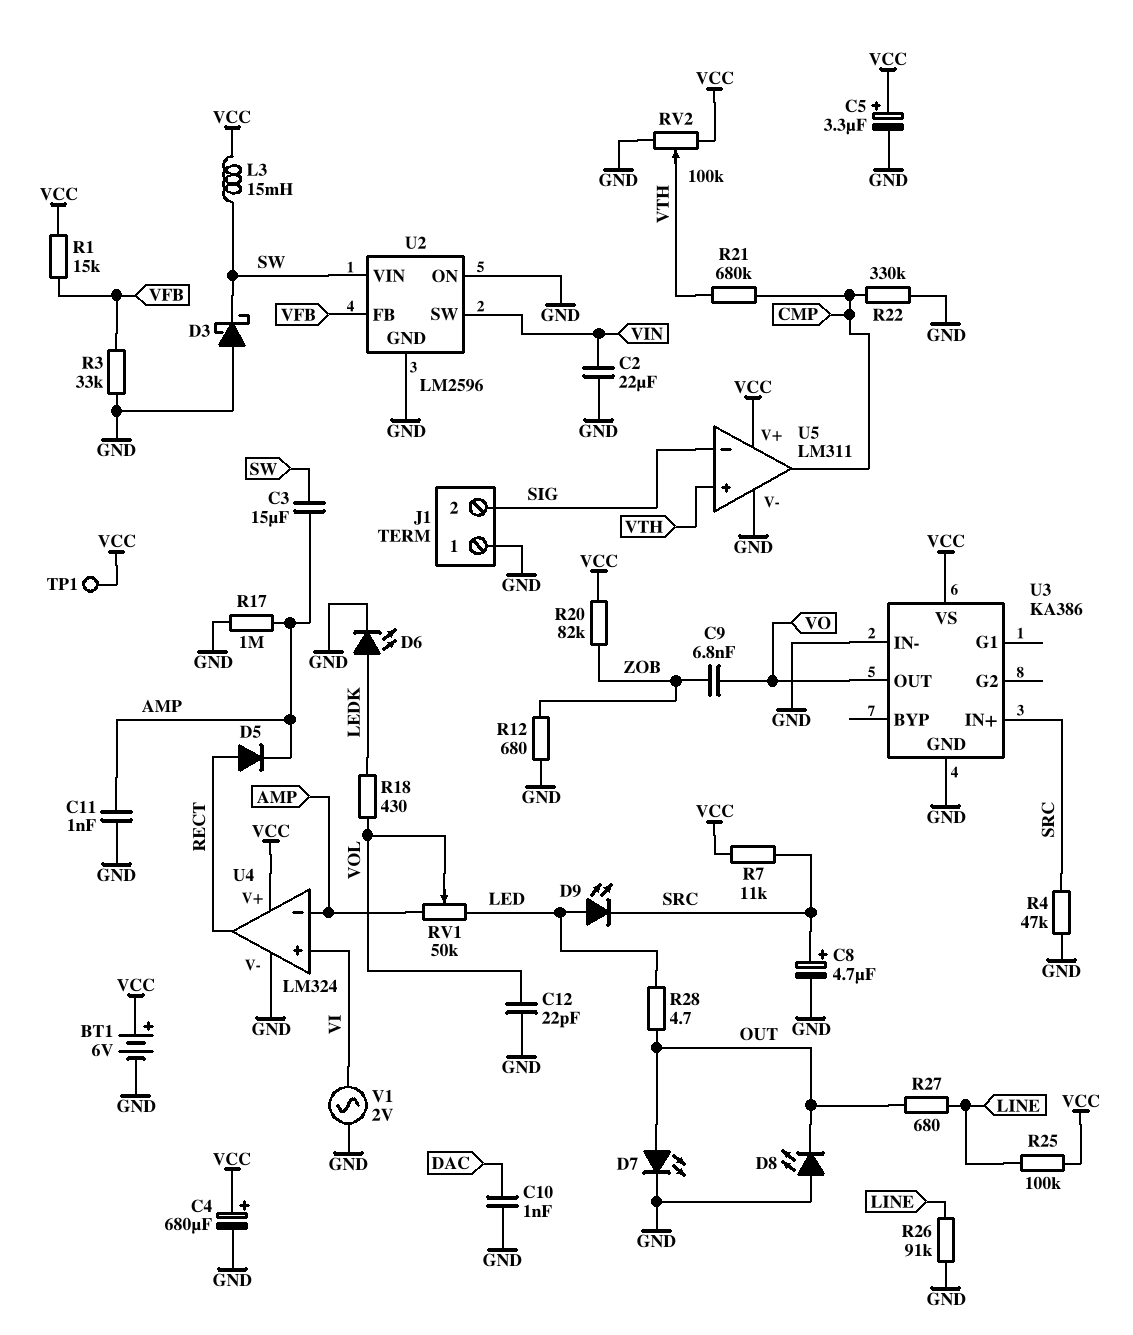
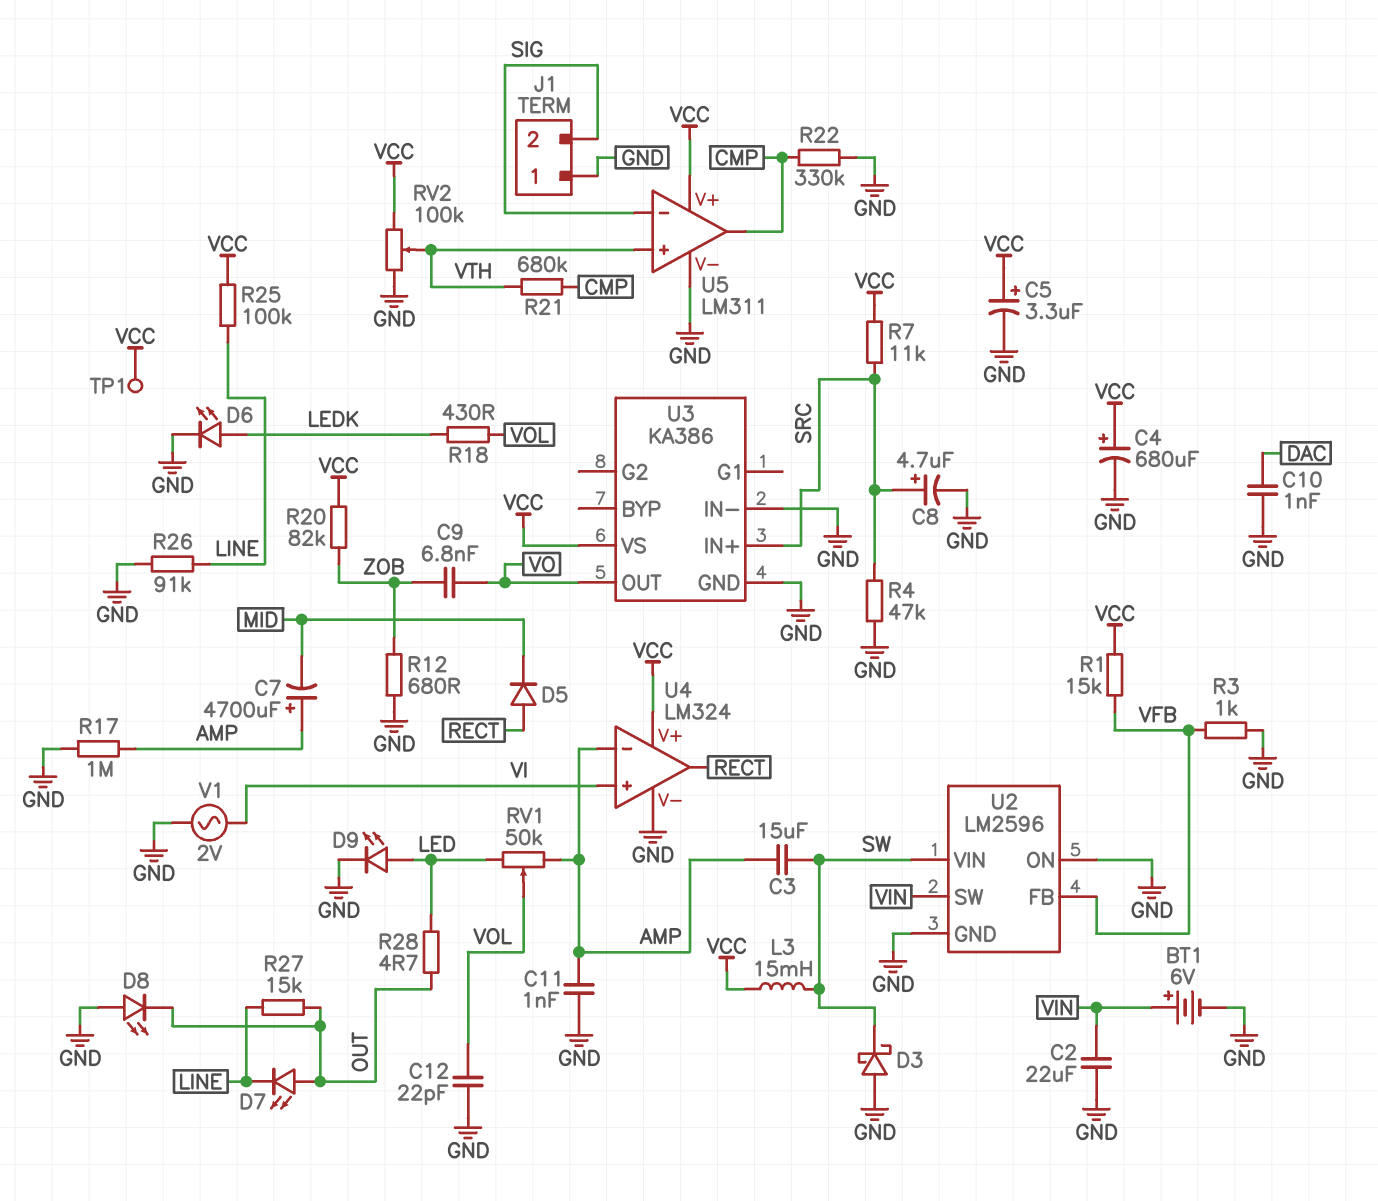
BT1: 6V (plus VCC, minus GND) -> 6V (plus VIN, minus GND)
C7: none -> 4700uF (plus AMP, minus MID)
D5: diode (A RECT, K AMP) -> diode (A RECT, K MID)
D7: LED (A OUT, K GND) -> LED (A OUT, K LINE)
D9: LED (A LED, K SRC) -> LED (A LED, K GND)
R3: 33k (GND, VFB) -> 1k (GND, VFB)
R27: 680 (LINE, OUT) -> 15k (LINE, OUT)

